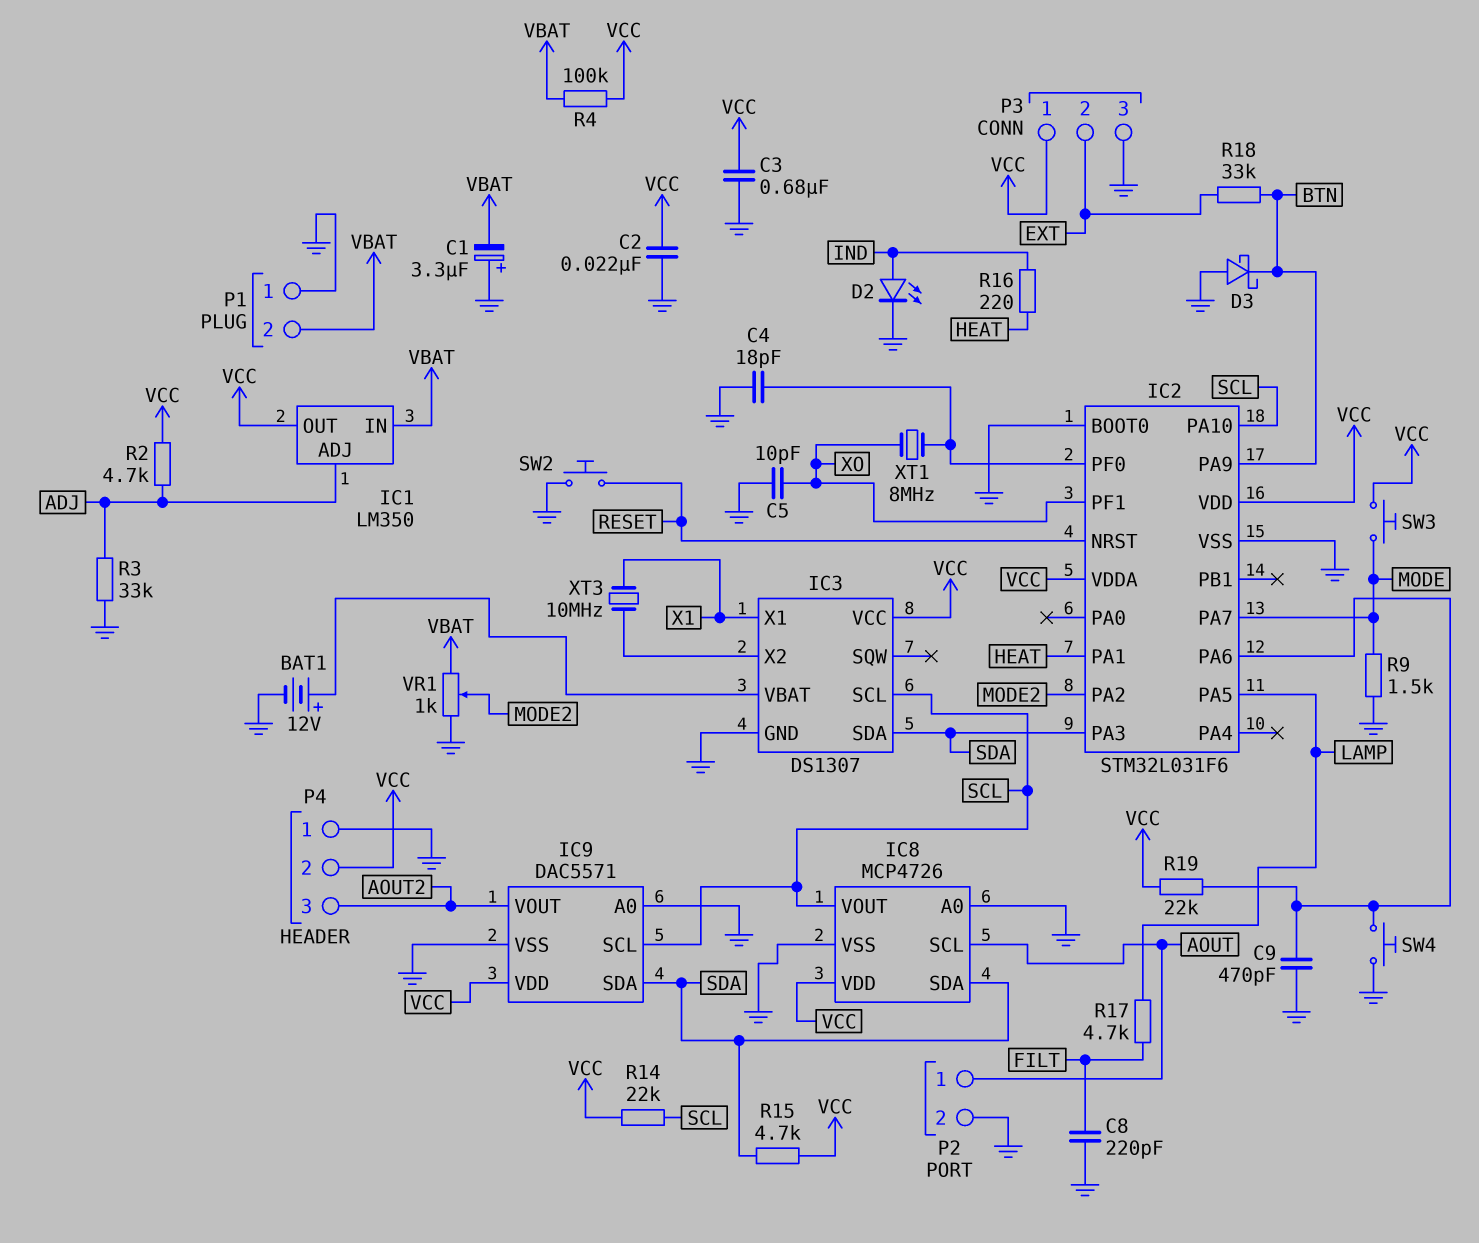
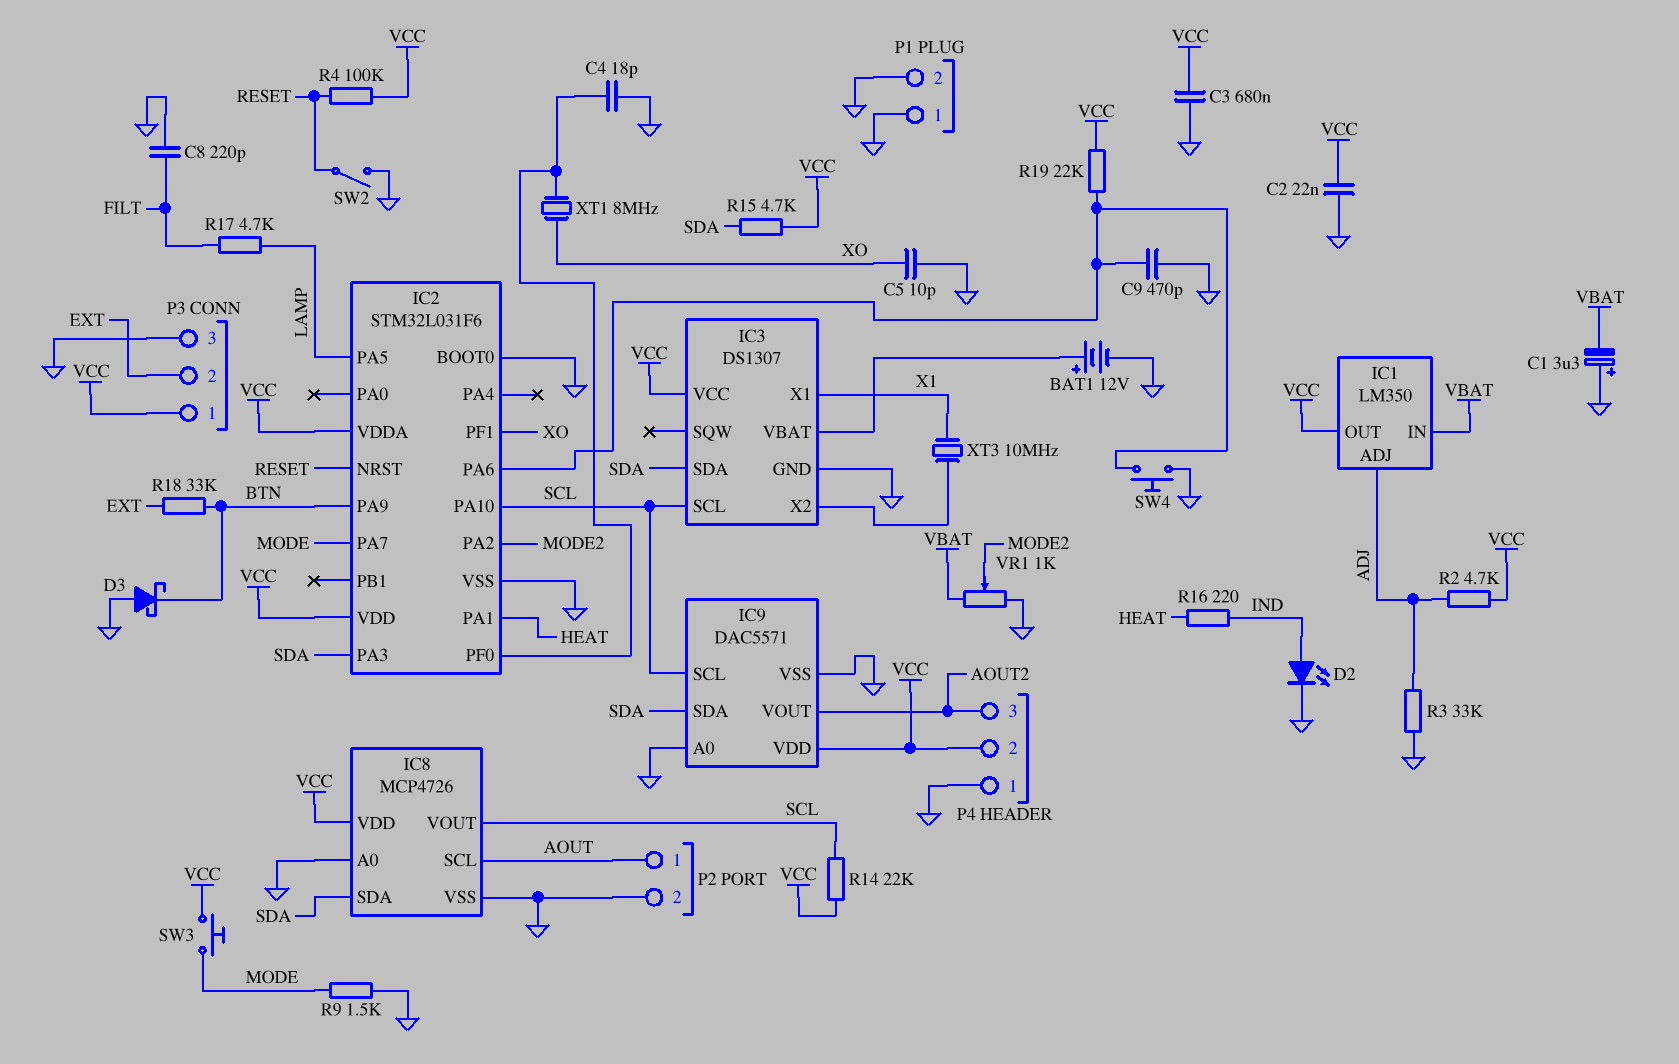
P1 pin 2: VBAT -> GND
R4: 100k (VBAT, VCC) -> 100k (RESET, VCC)
SW2: button (GND, RESET) -> switch (GND, RESET)

